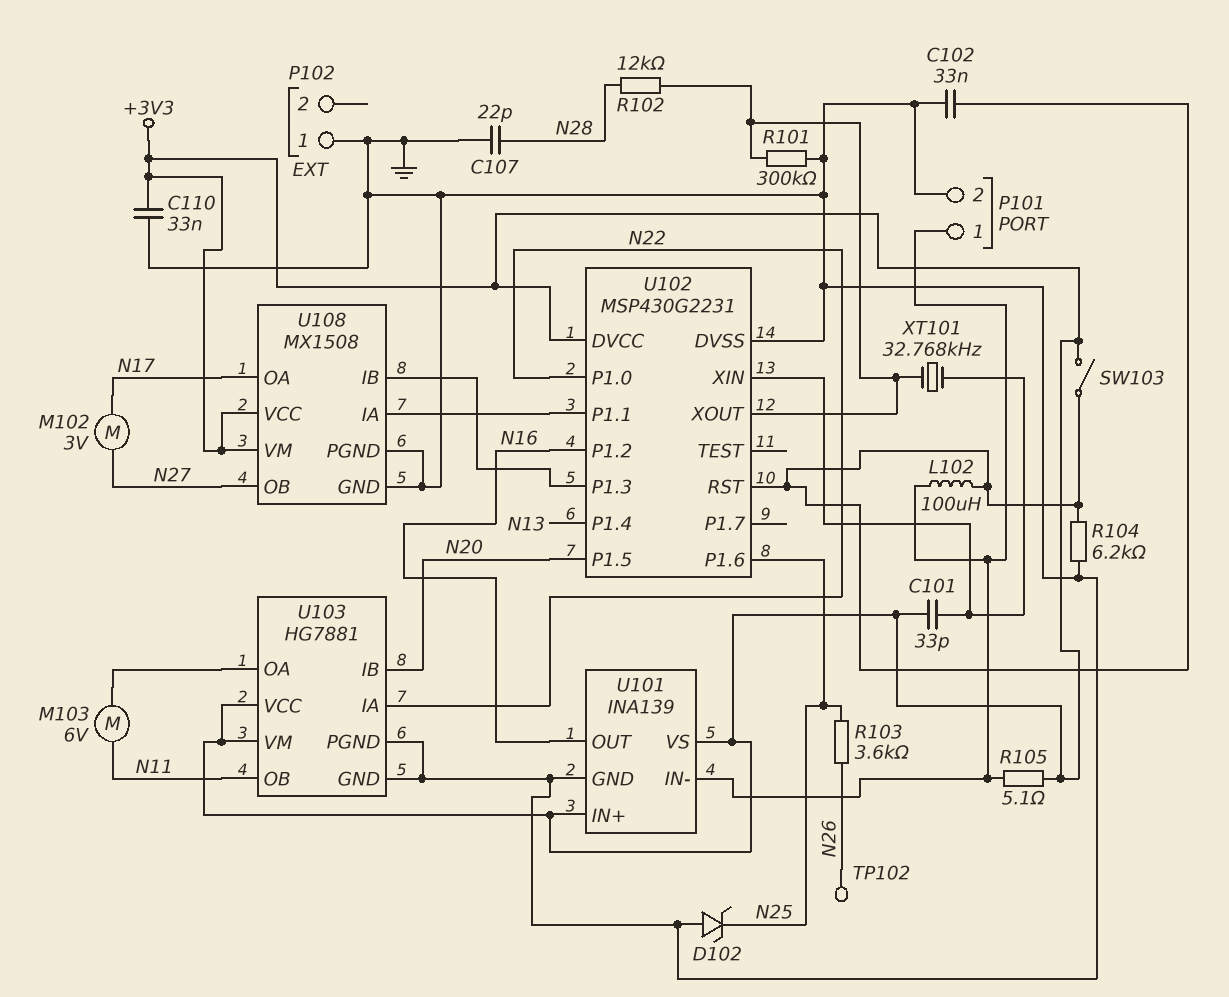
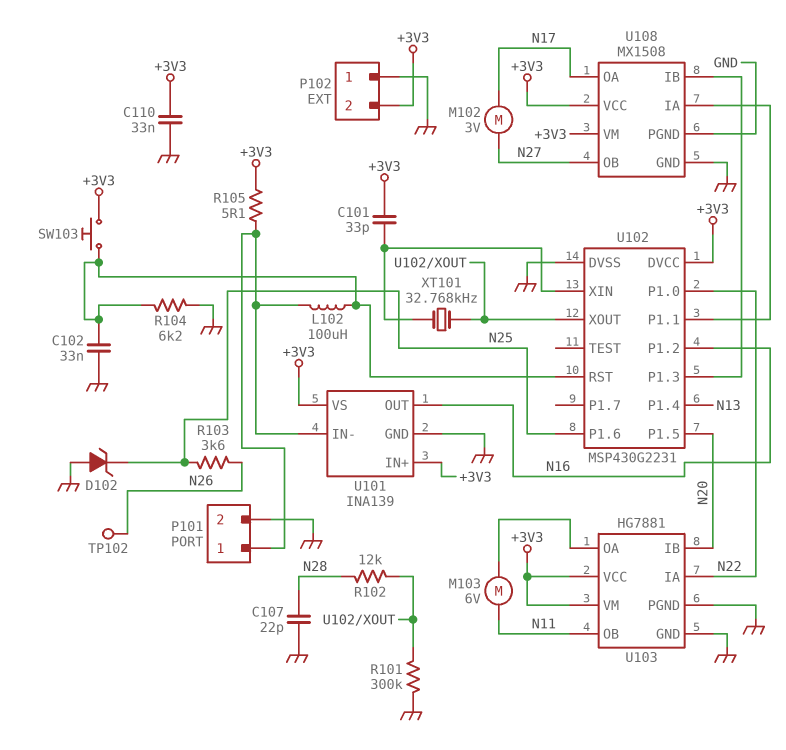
P102 pin 2: none -> +3V3
SW103: switch (+3V3, U102/RST) -> button (+3V3, U102/RST)

